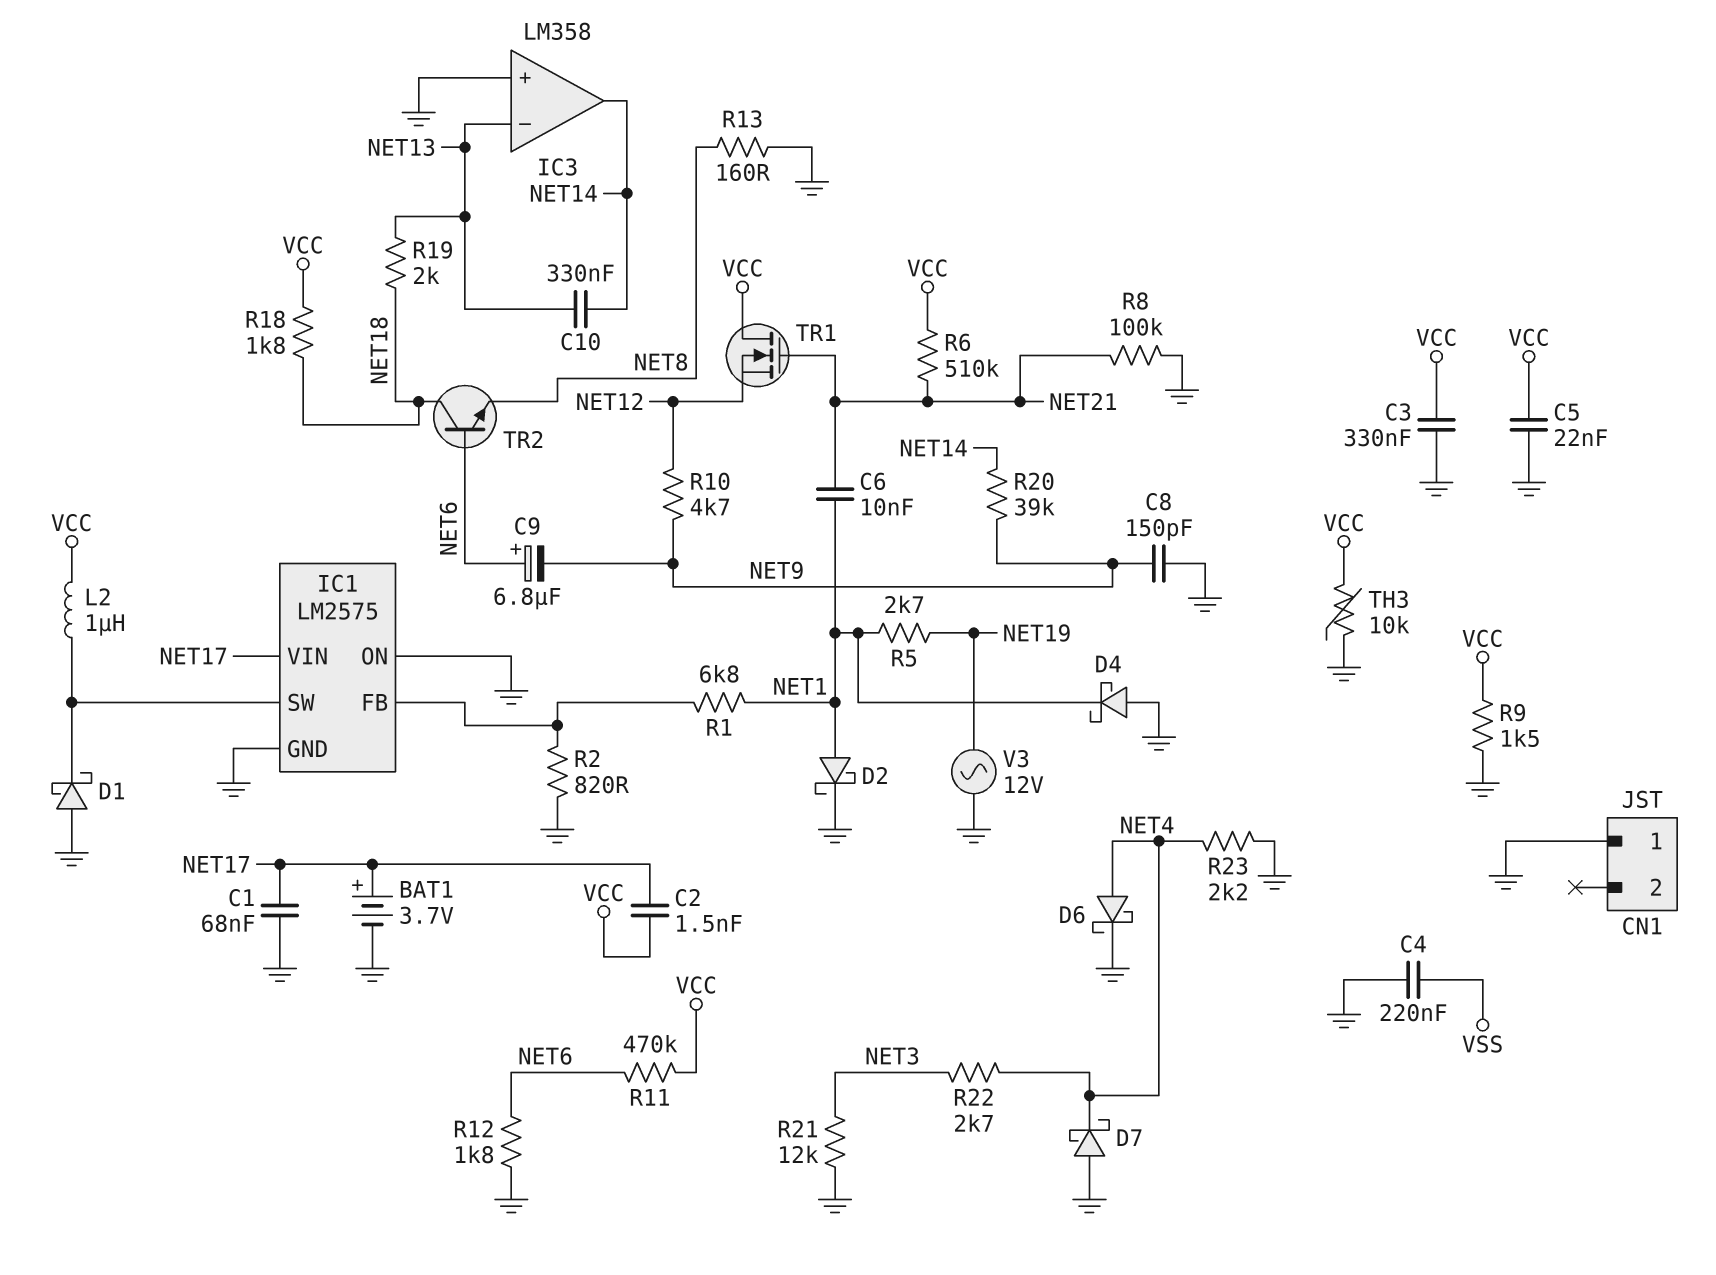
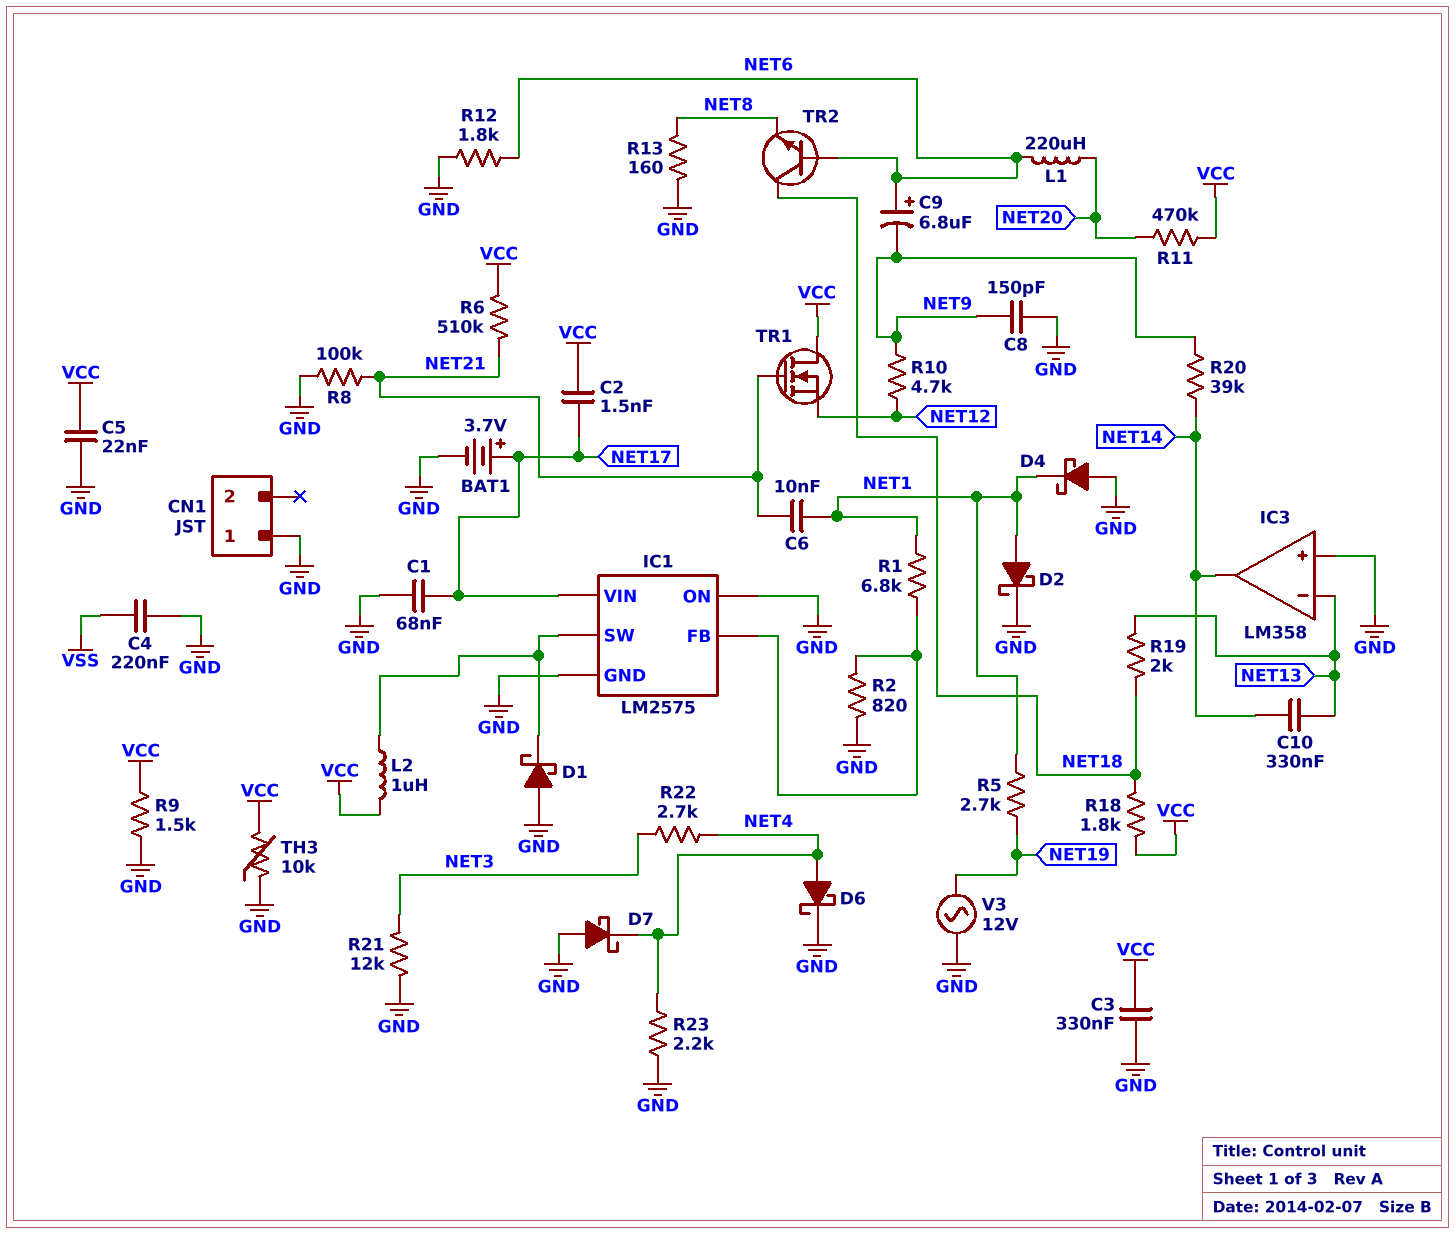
L1: none -> 220uH (NET6, NET20)
R11: 470k (NET6, VCC) -> 470k (NET20, VCC)

